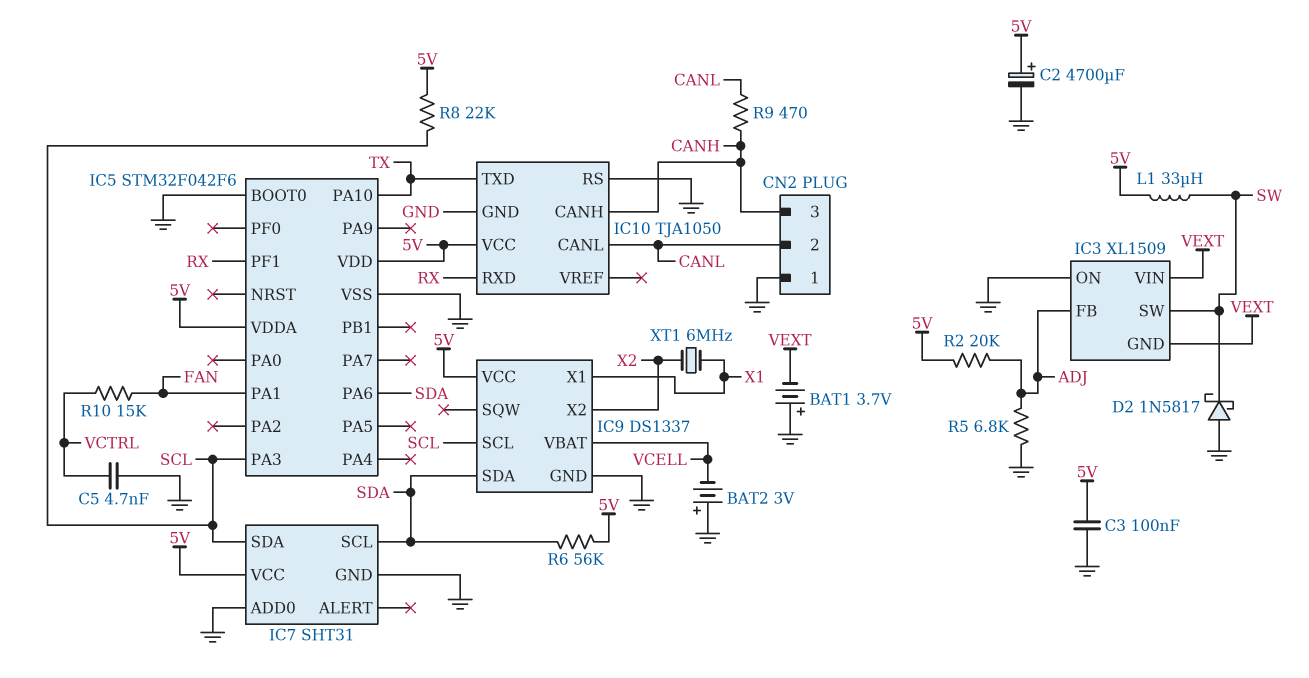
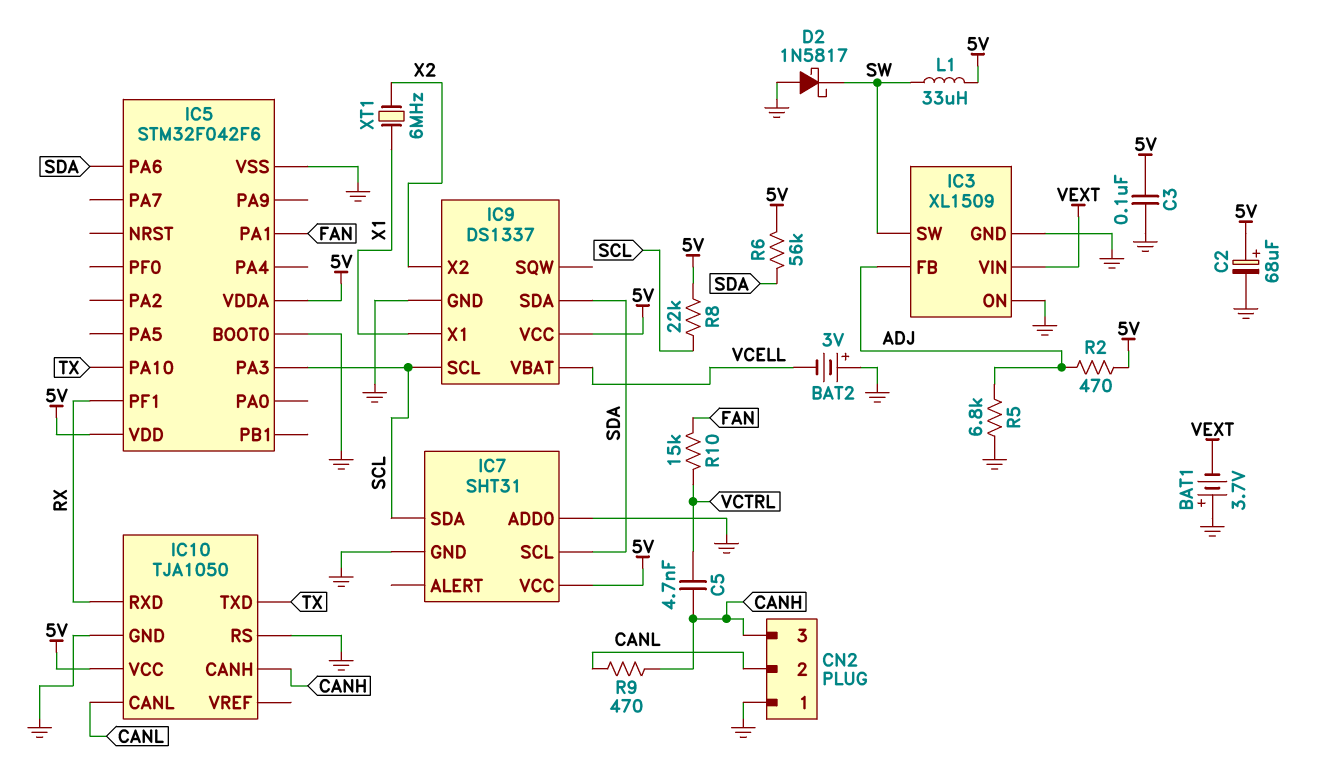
C2: 4700uF (plus 5V, minus GND) -> 68uF (plus 5V, minus GND)
C5: 4.7nF (GND, VCTRL) -> 4.7nF (CANH, VCTRL)
IC3 pin GND: VEXT -> GND
R2: 20k (5V, ADJ) -> 470 (5V, ADJ)

